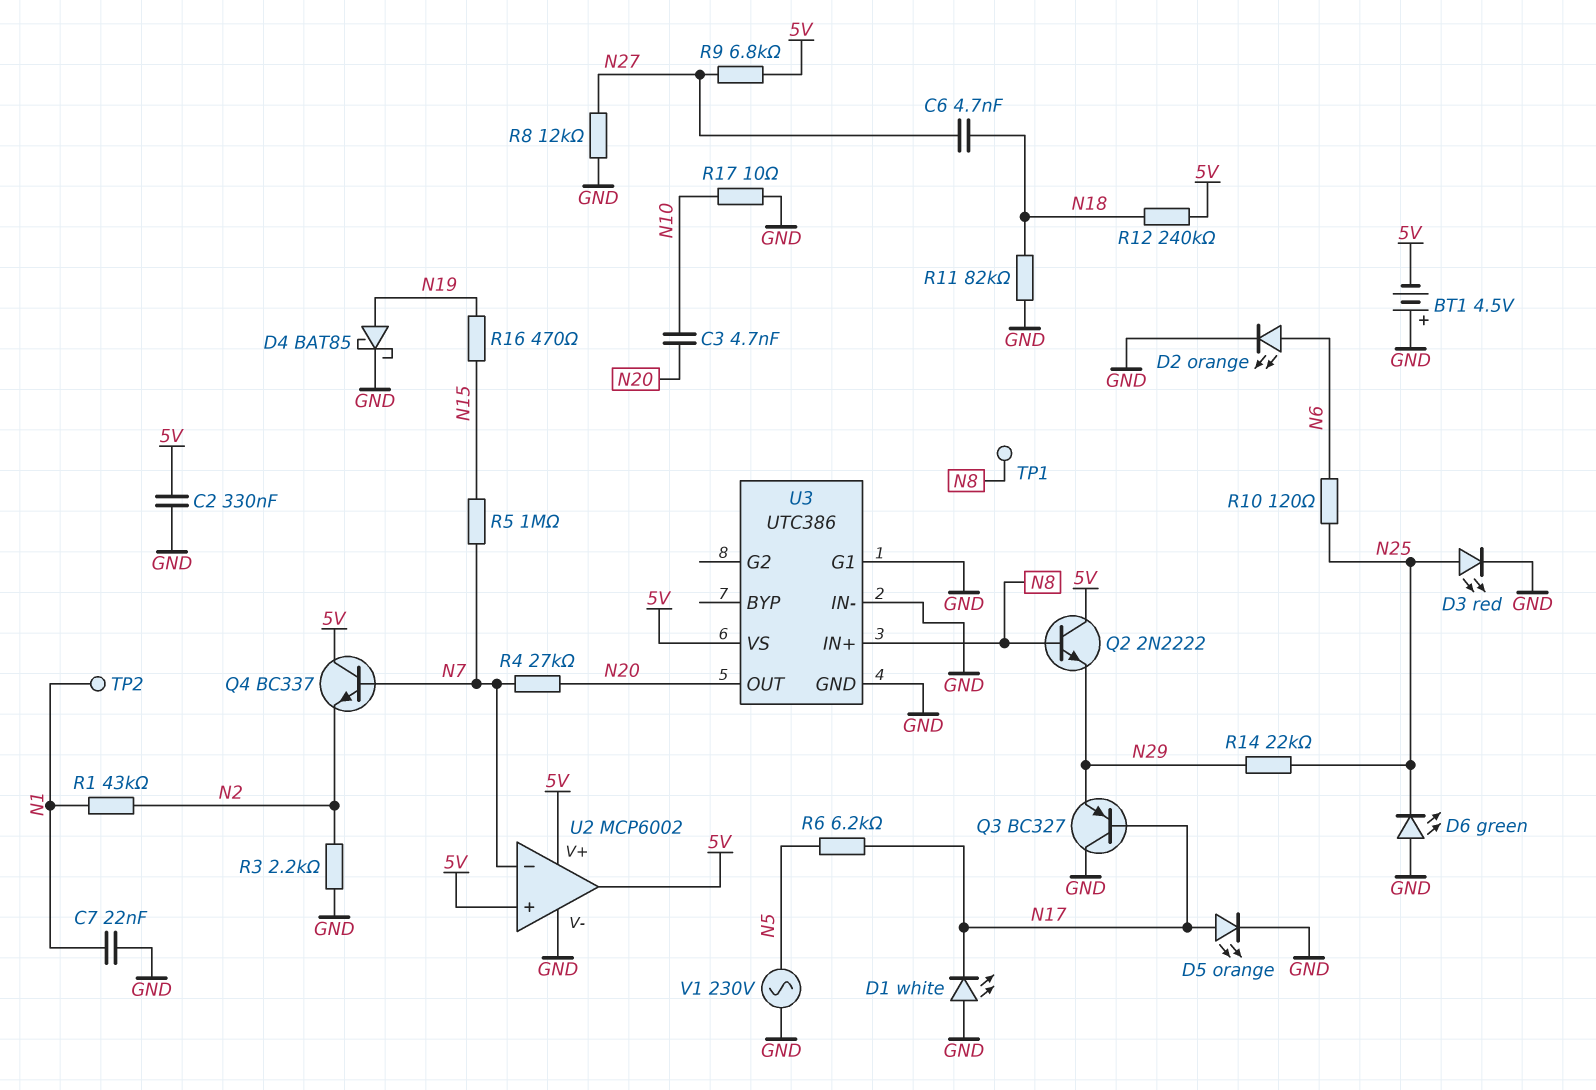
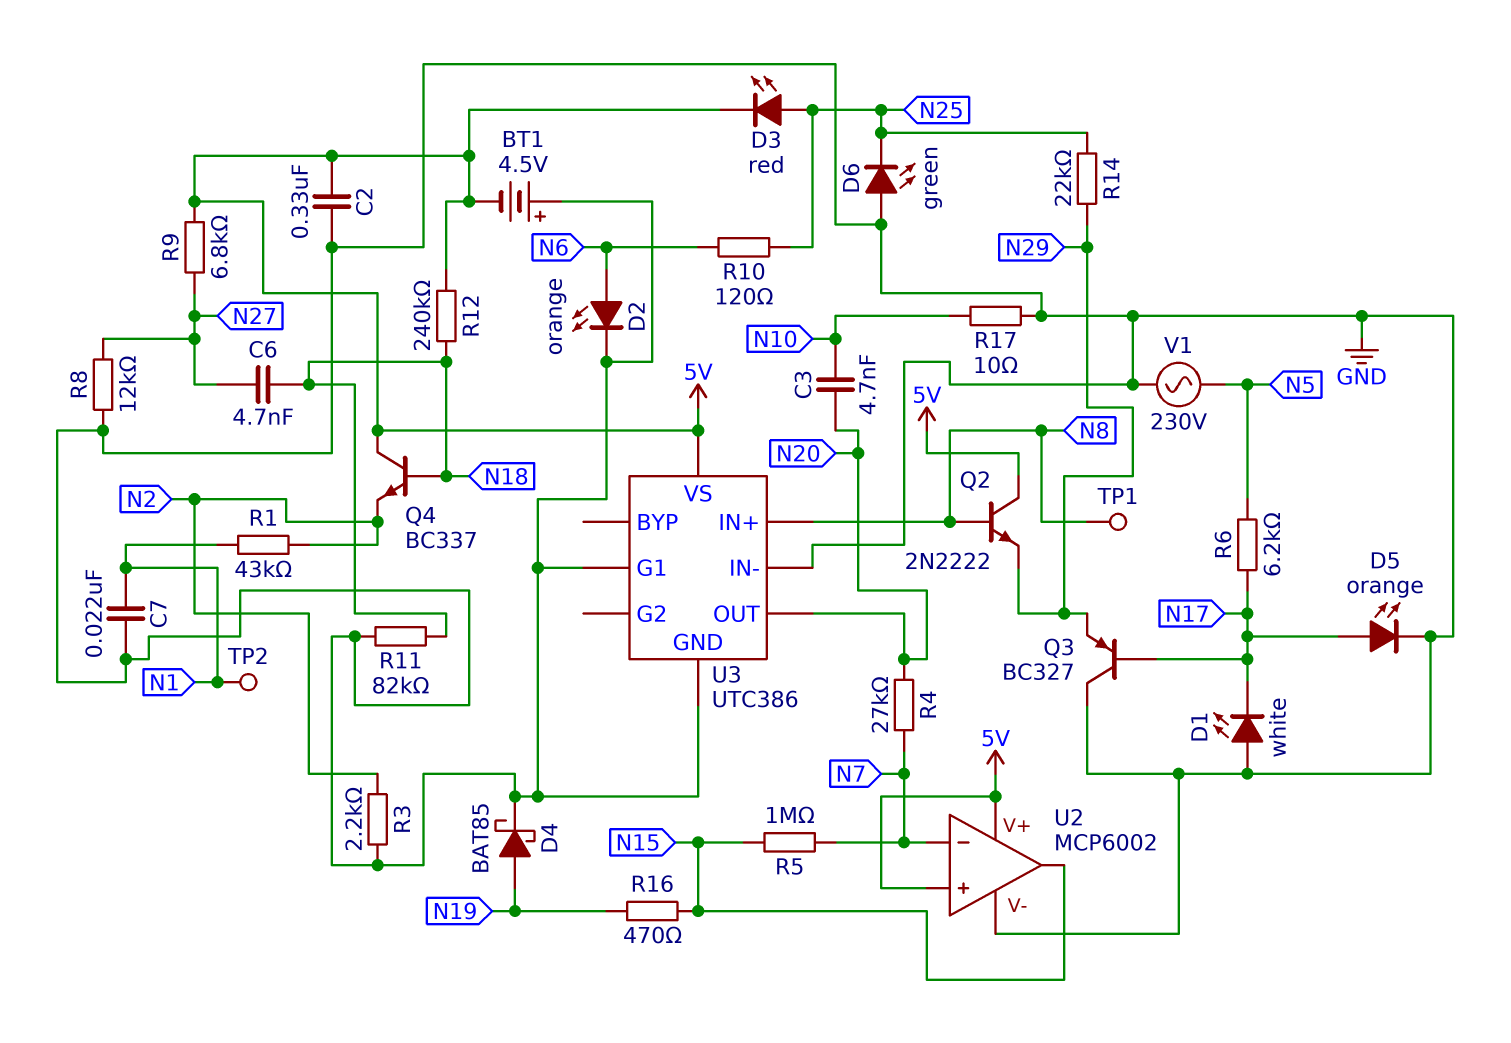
D3: LED red (A N25, K GND) -> LED red (A N25, K 5V)
Q4: NPN BC337 (B N7, C 5V, E N2) -> NPN BC337 (B N18, C 5V, E N2)
U2 pin out: 5V -> N15

